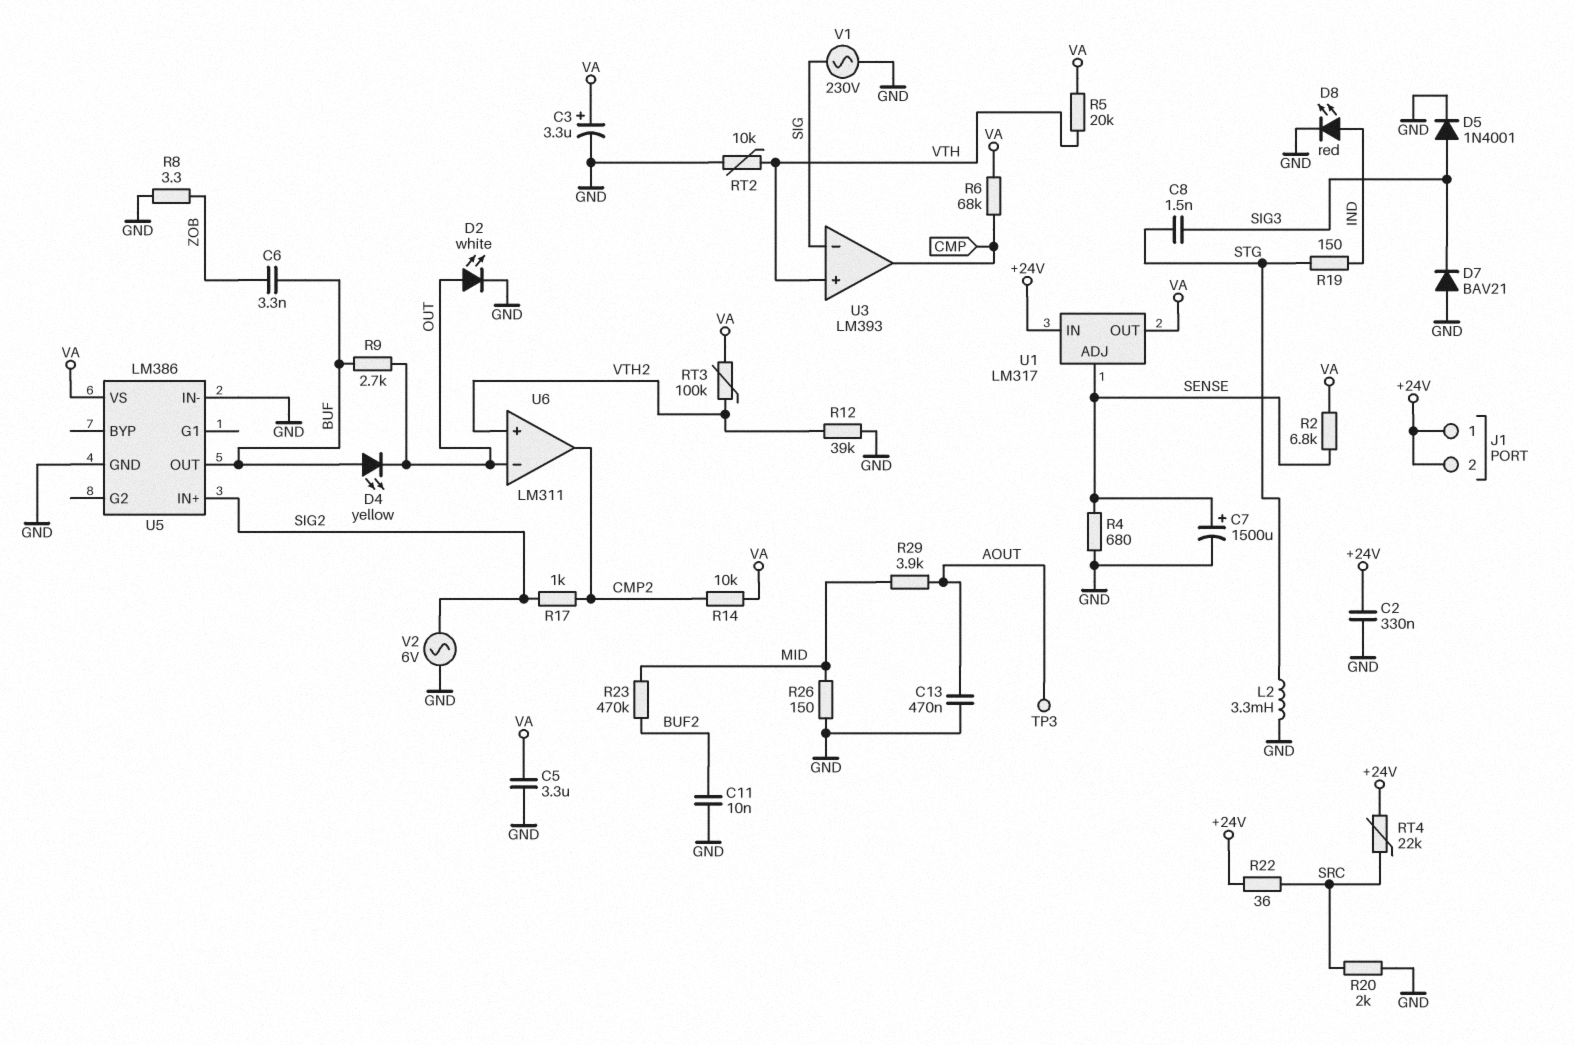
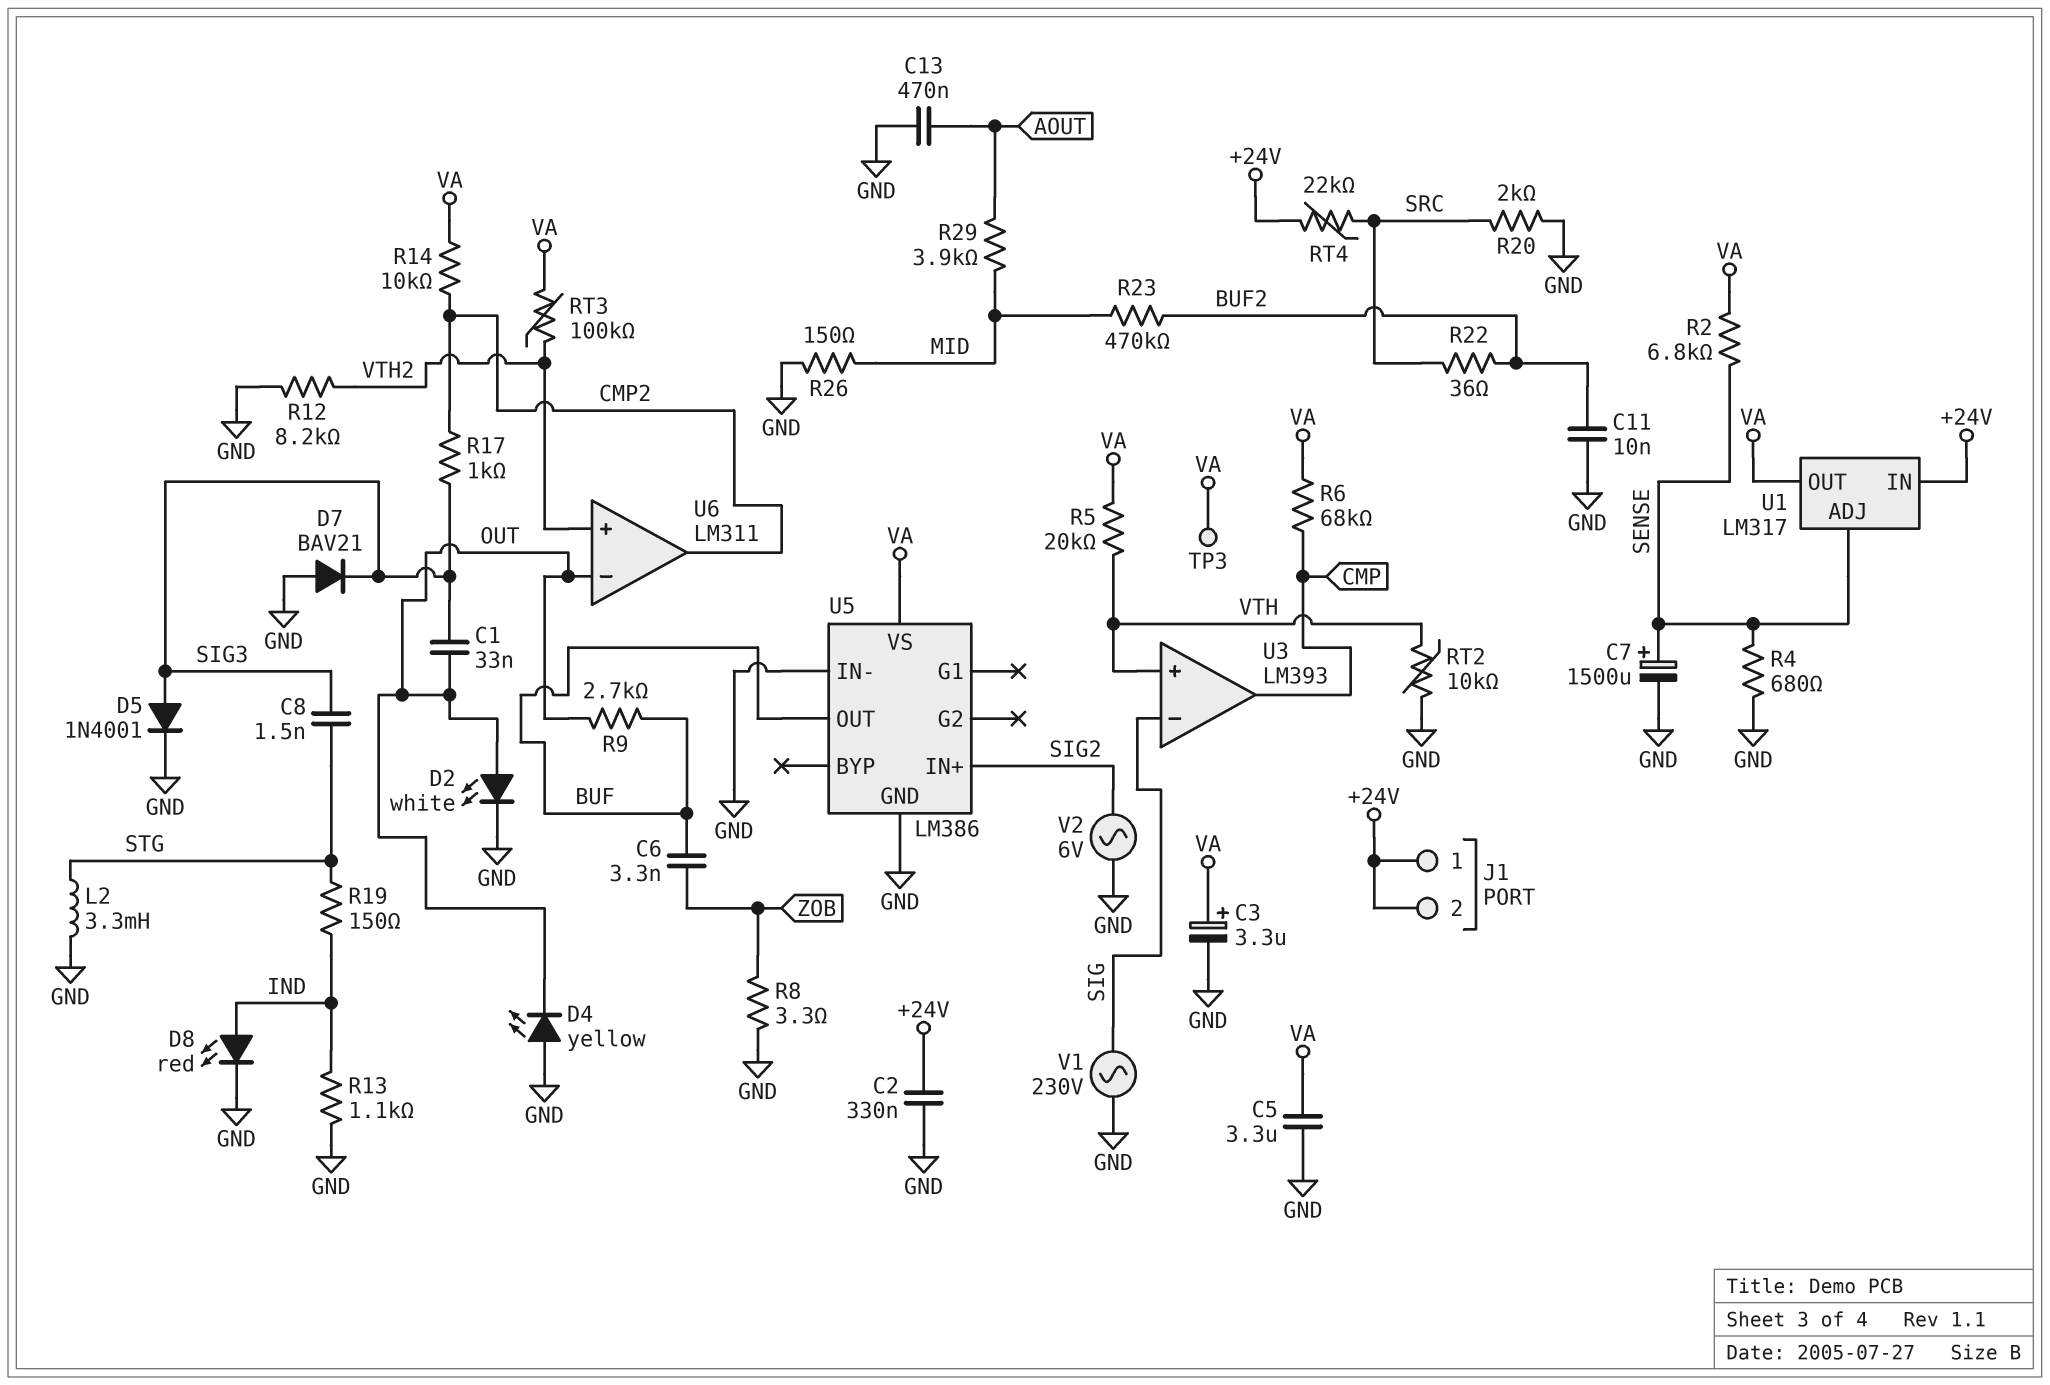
C1: none -> 33nF (OUT, SIG3)
D4: LED yellow (A BUF, K OUT) -> LED yellow (A GND, K OUT)
R12: 39k (GND, VTH2) -> 8.2k (GND, VTH2)
R13: none -> 1.1k (GND, IND)
R17: 1k (CMP2, SIG2) -> 1k (CMP2, SIG3)
R22: 36 (+24V, SRC) -> 36 (BUF2, SRC)
TP3: test point (AOUT) -> test point (VA)

